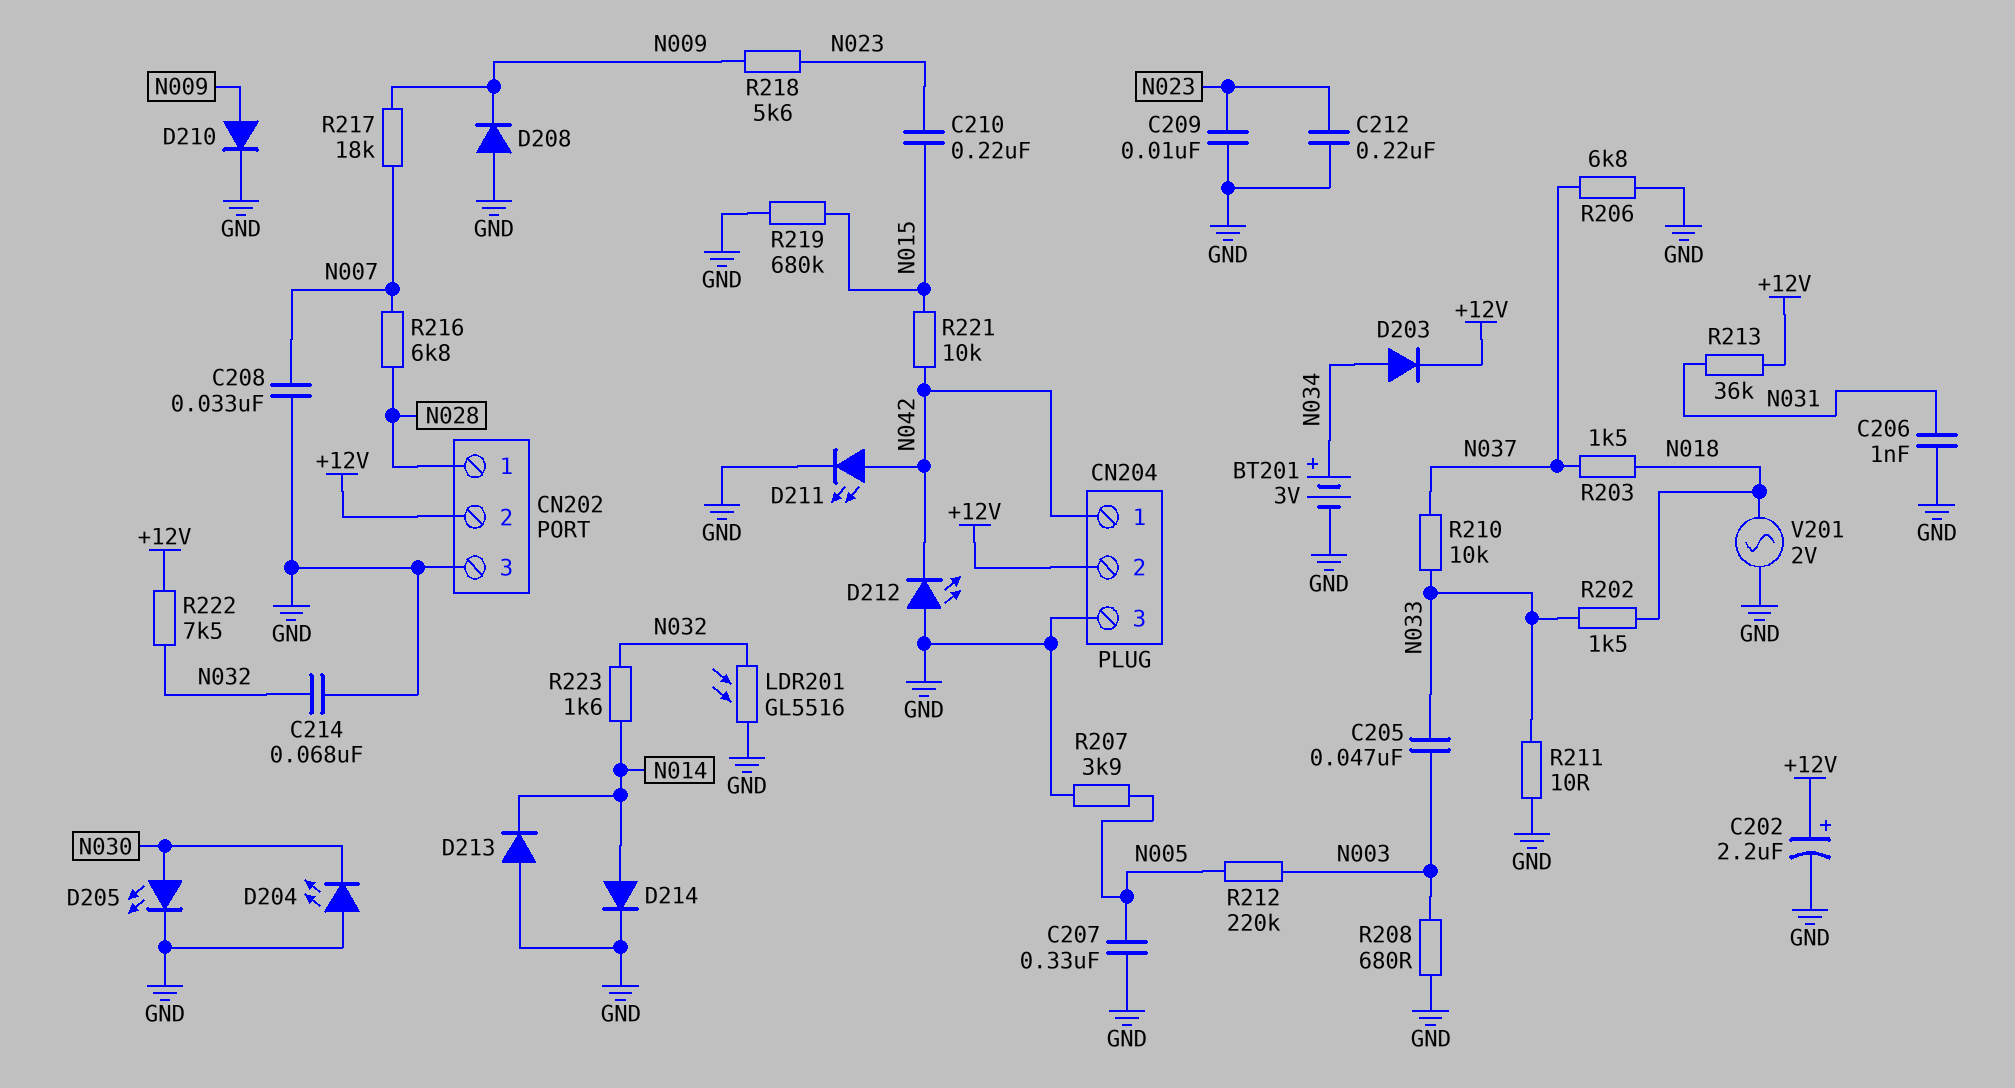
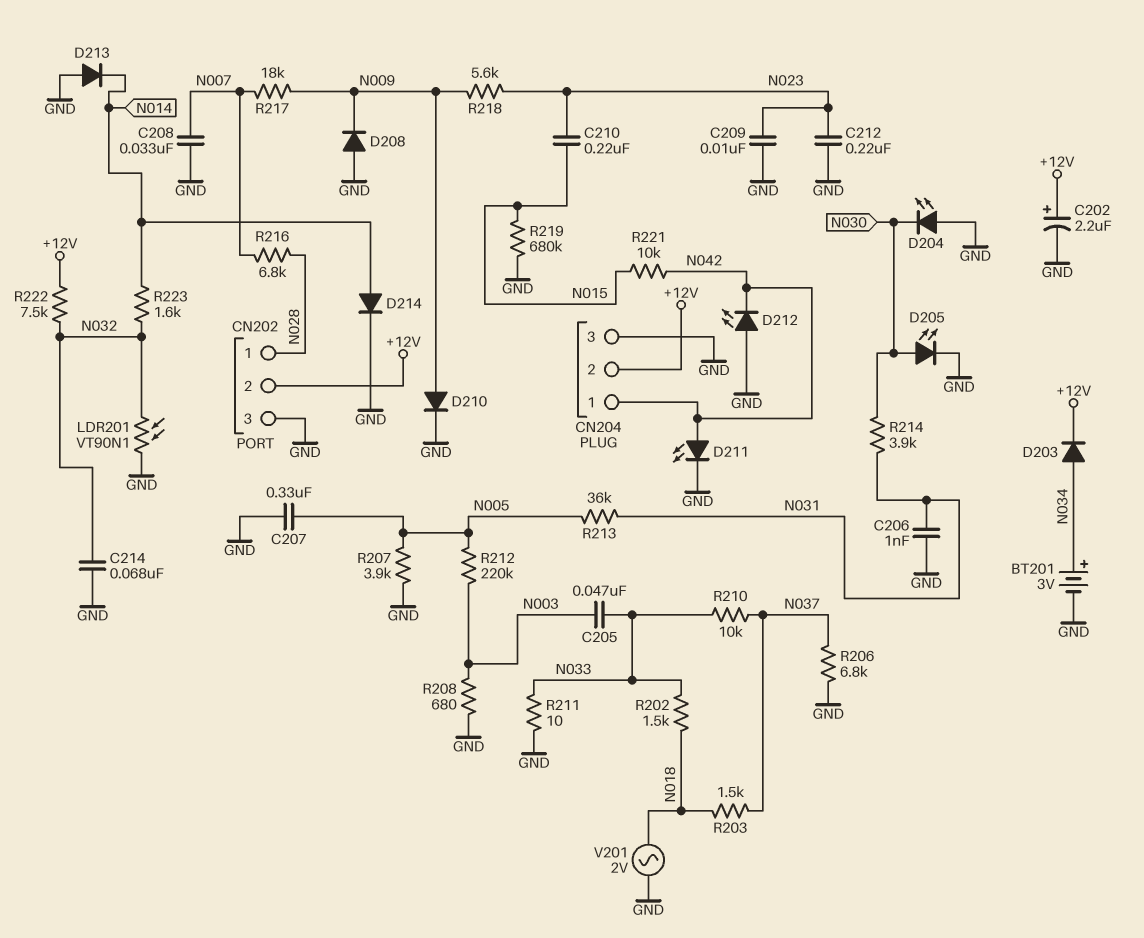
LDR201: GL5516 (GND, N032) -> VT90N1 (GND, N032)
R213: 36k (+12V, N031) -> 36k (N005, N031)
R214: none -> 3.9k (N030, N031)

